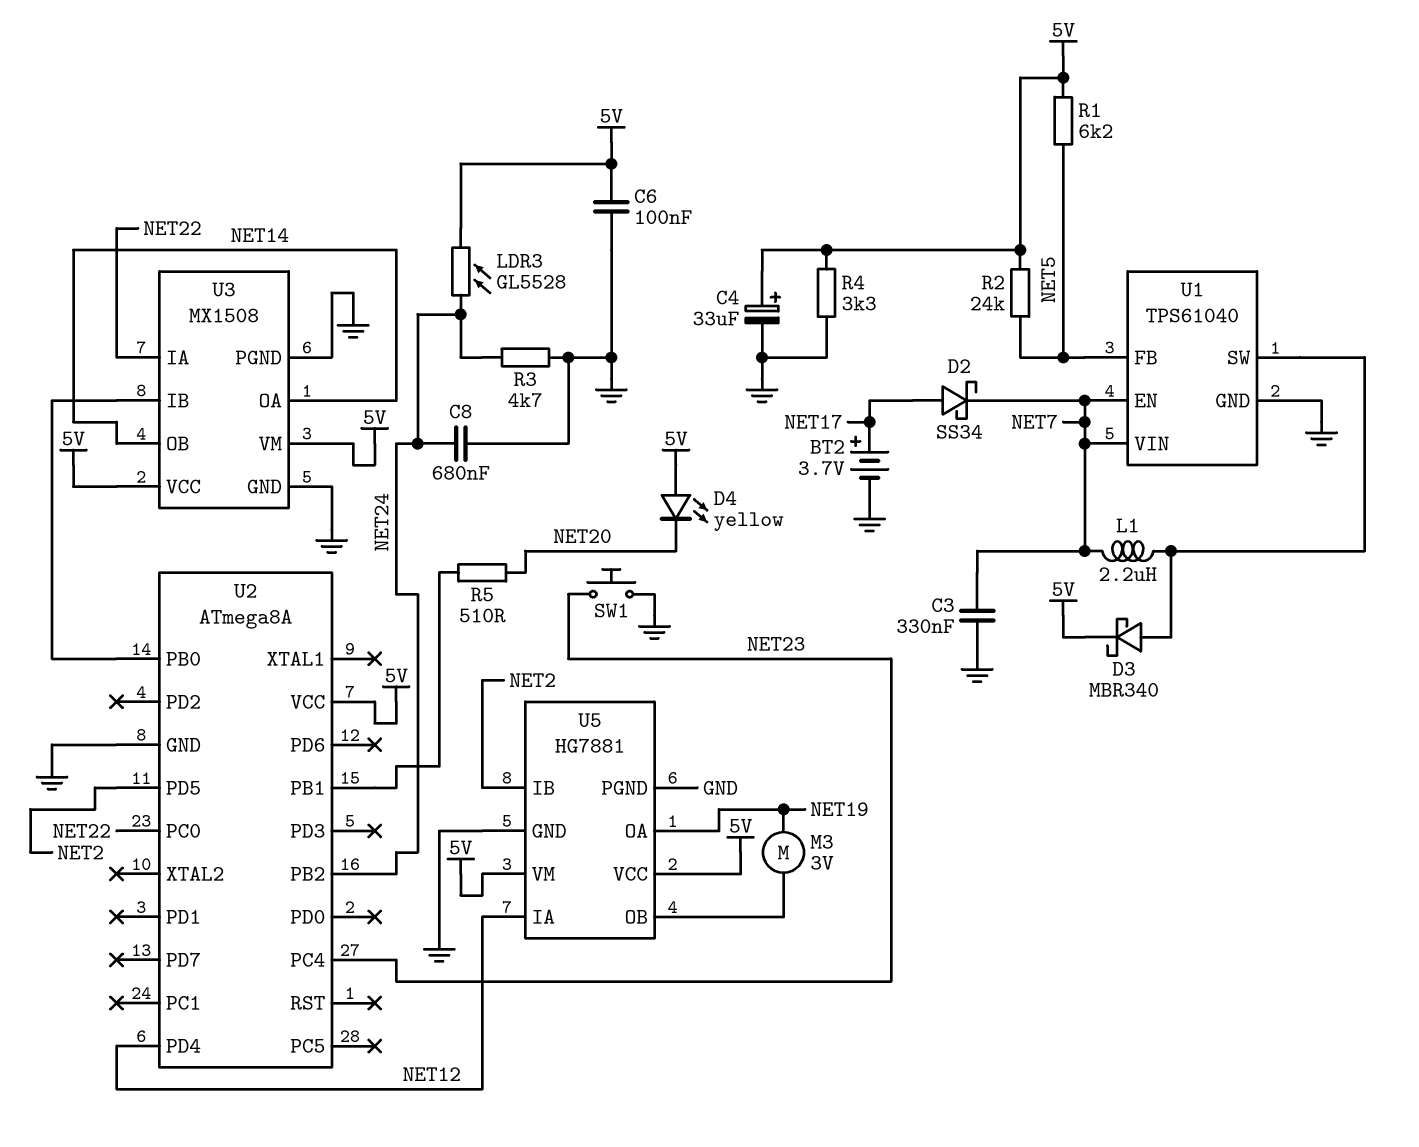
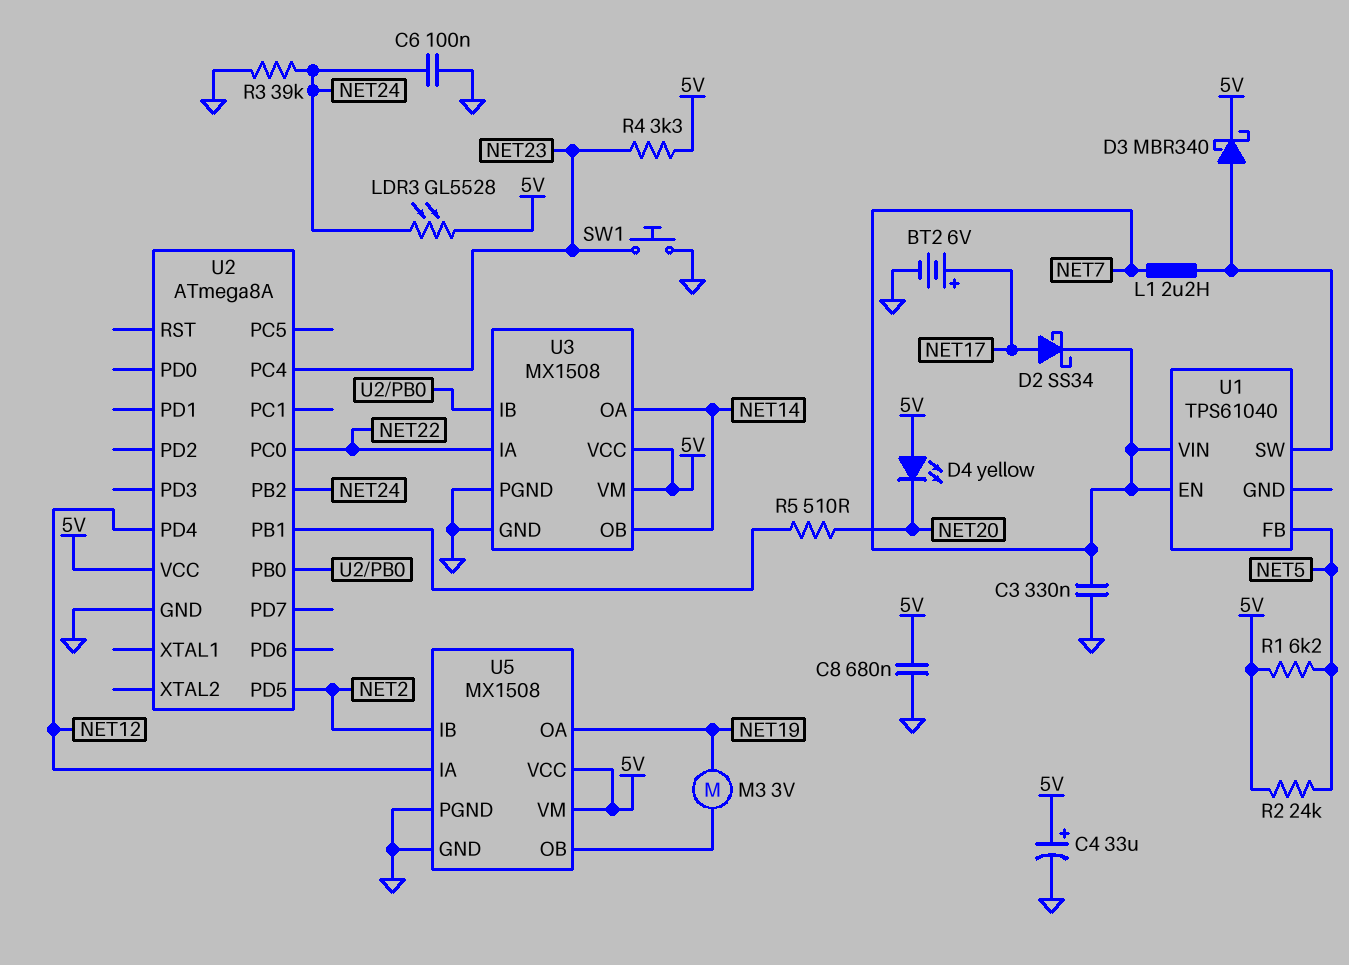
BT2: 3.7V (plus NET17, minus GND) -> 6V (plus NET17, minus GND)
C6: 100nF (5V, GND) -> 100nF (GND, NET24)
C8: 680nF (GND, NET24) -> 680nF (5V, GND)
R3: 4.7k (GND, NET24) -> 39k (GND, NET24)
R4: 3.3k (5V, GND) -> 3.3k (5V, NET23)
U1 pin GND: GND -> none
U5: HG7881 -> MX1508

